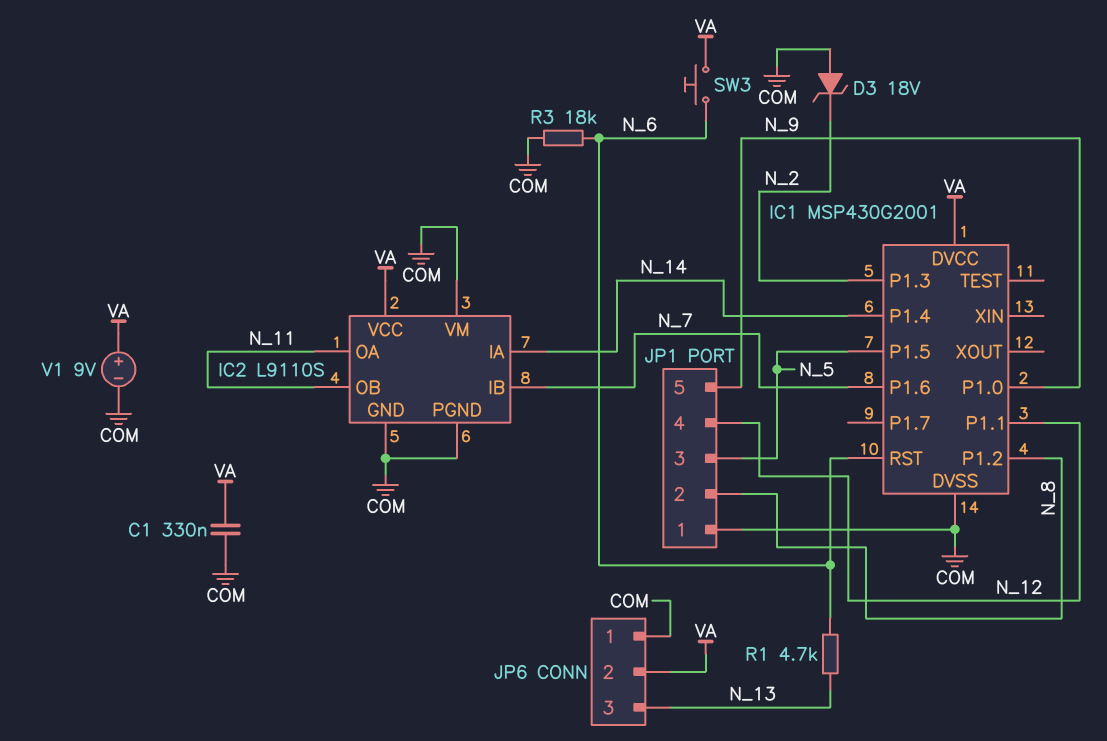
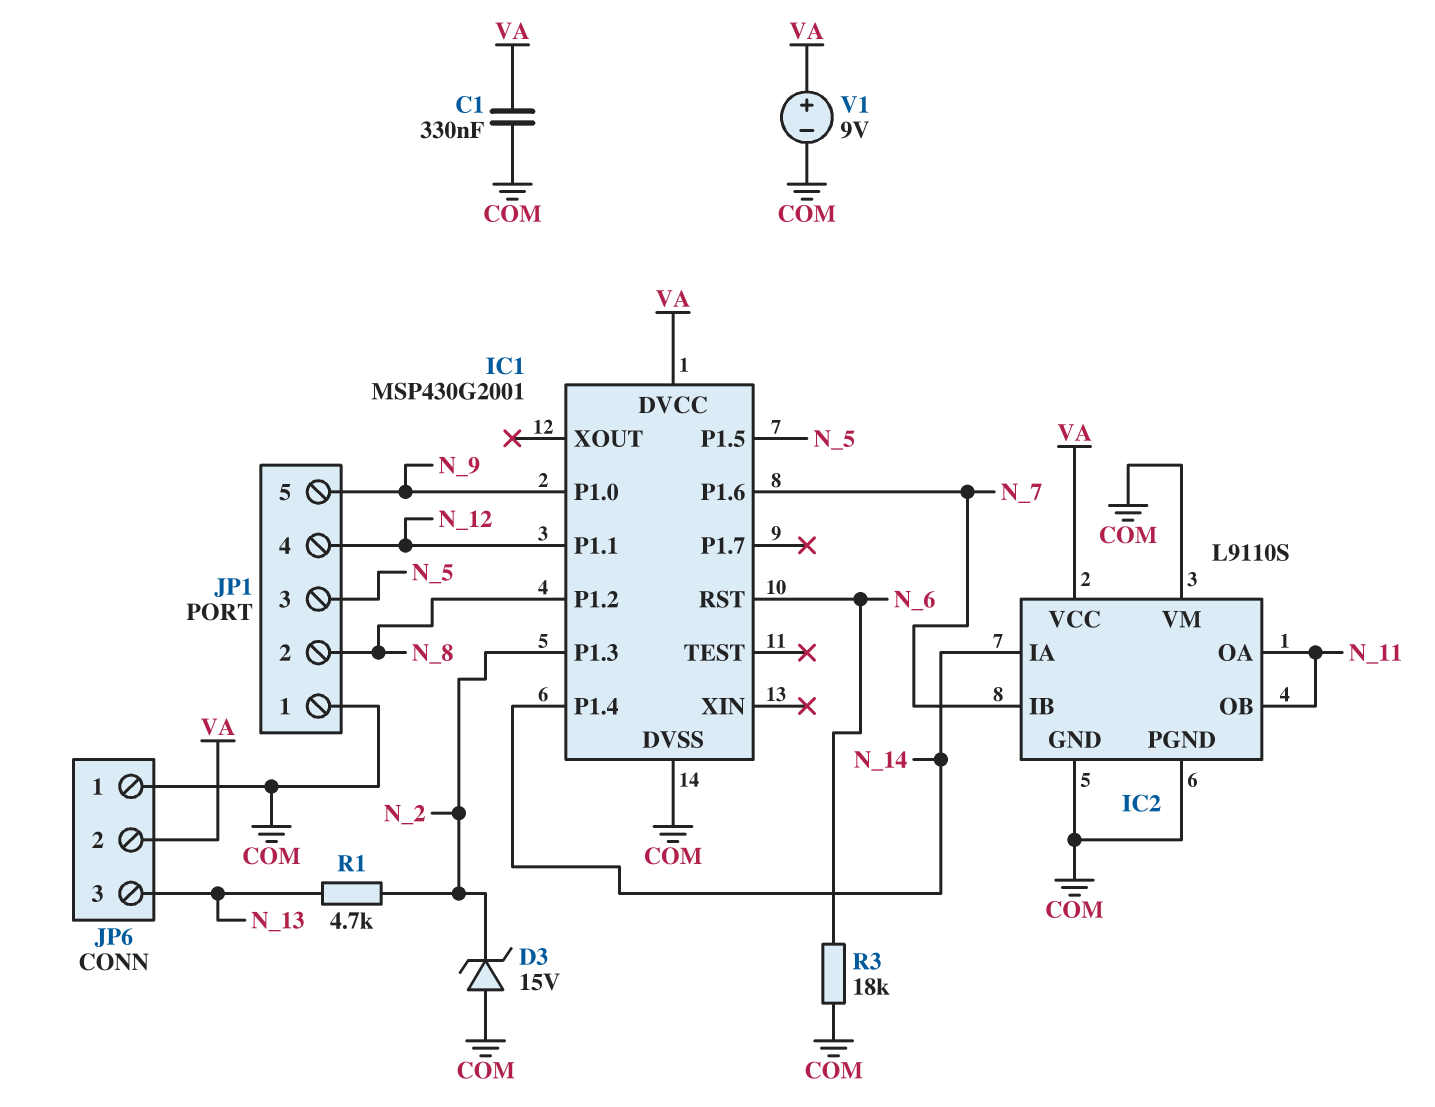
D3: zener 18V (A COM, K N_2) -> zener 15V (A COM, K N_2)
R1: 4.7k (N_6, N_13) -> 4.7k (N_2, N_13)
SW3: button (N_6, VA) -> none

